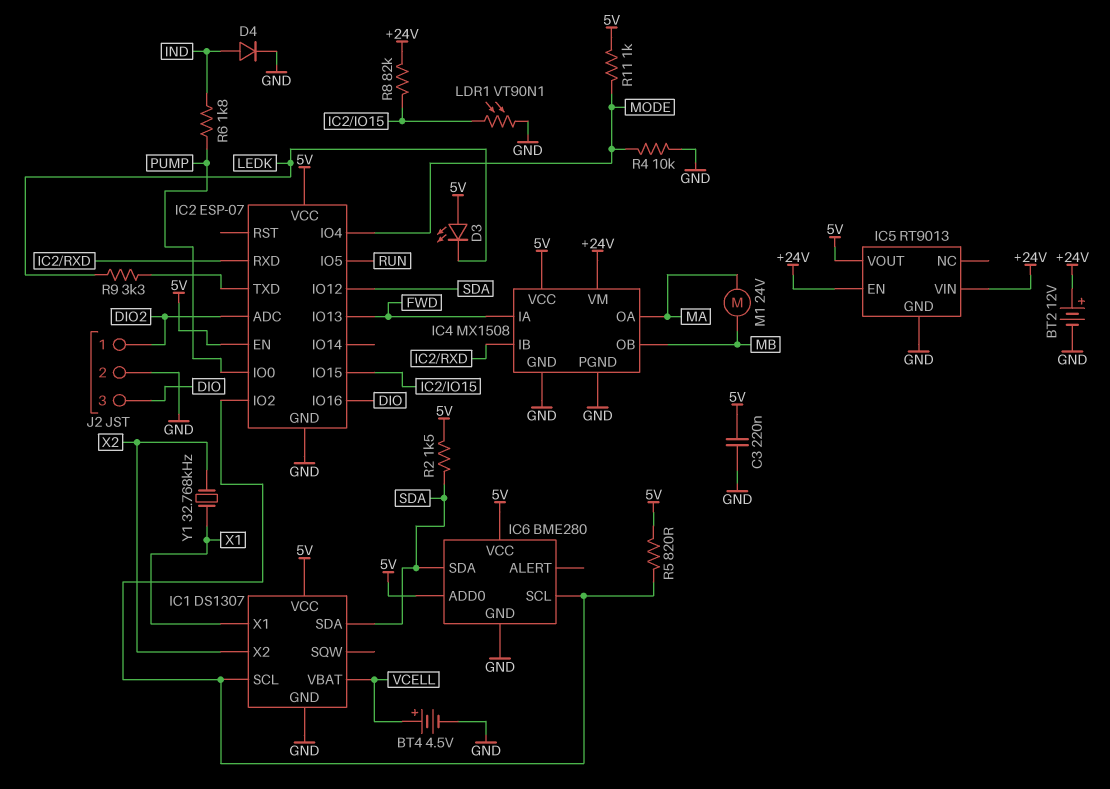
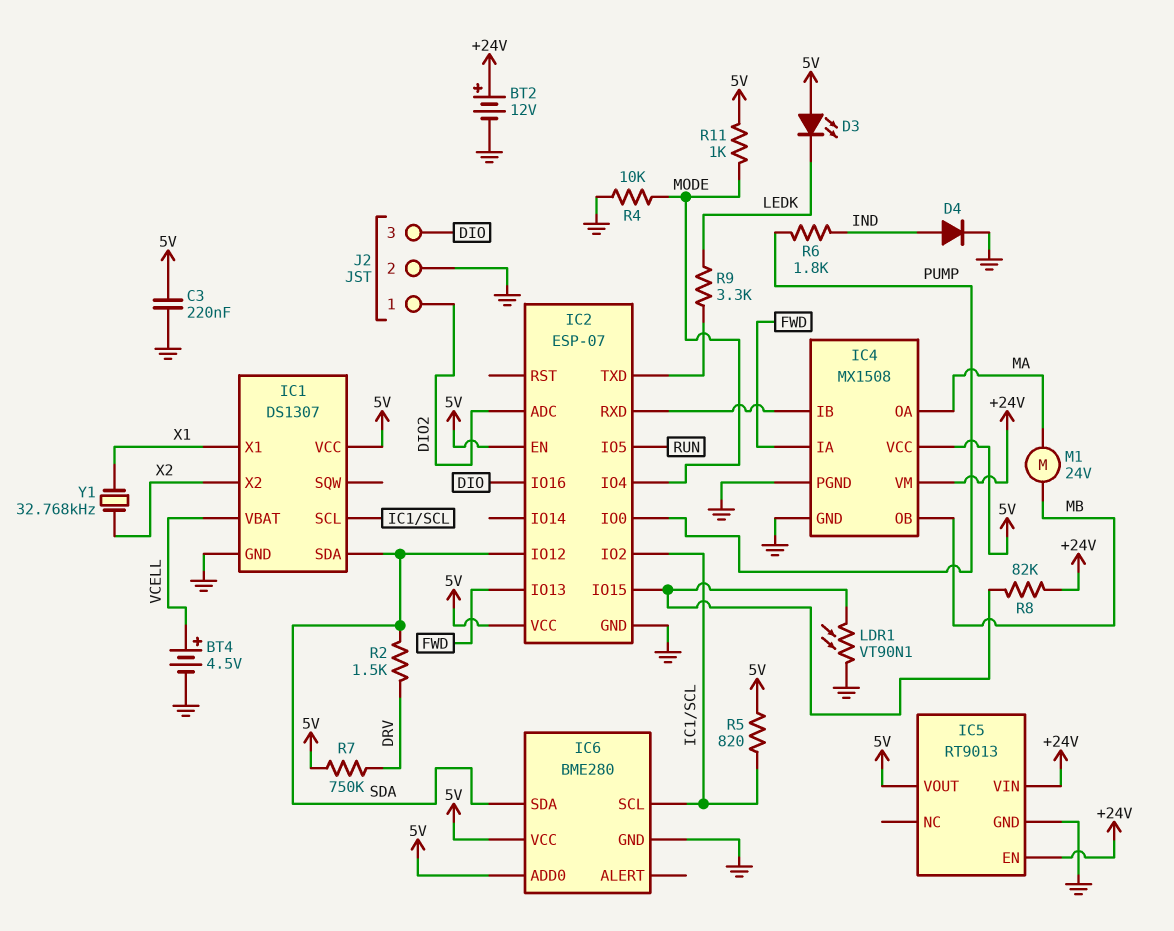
R2: 1.5k (5V, SDA) -> 1.5k (DRV, SDA)
R7: none -> 750k (5V, DRV)

